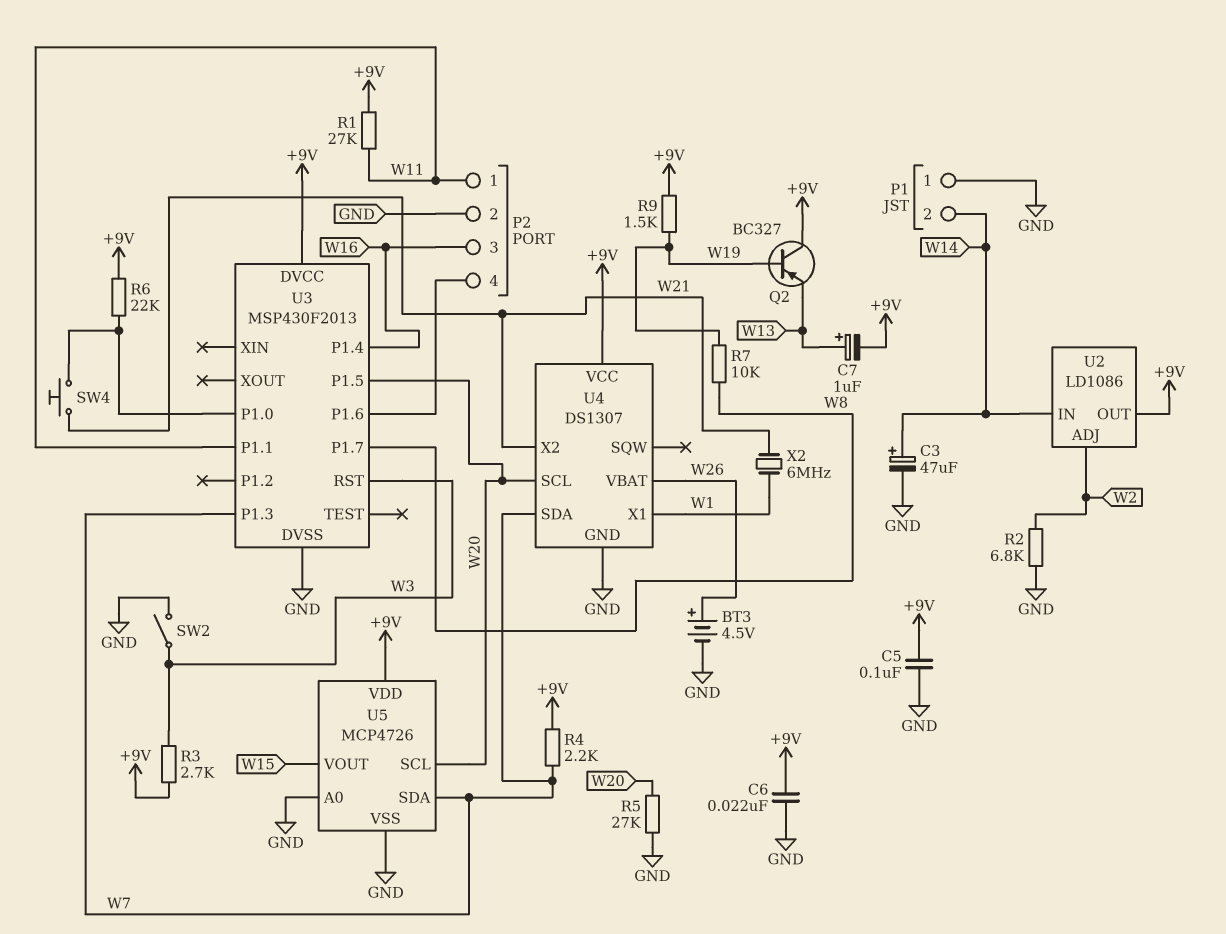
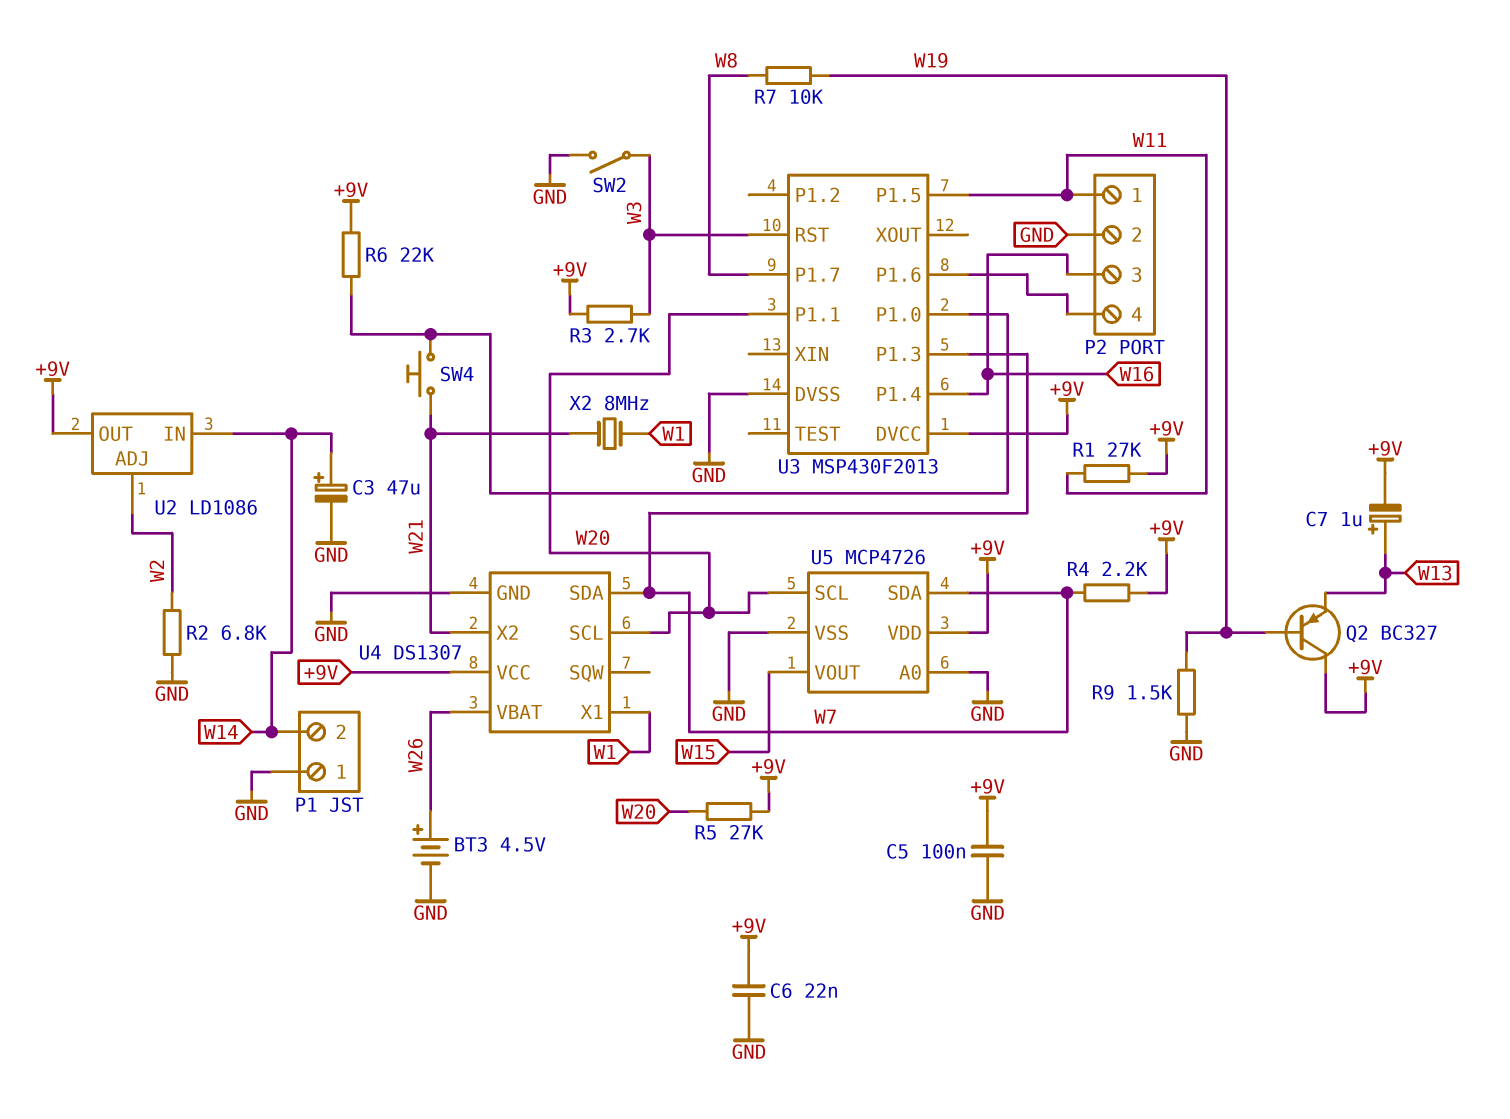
R5: 27k (GND, W20) -> 27k (+9V, W20)
R9: 1.5k (+9V, W19) -> 1.5k (GND, W19)
U3 pin P1.1: W11 -> W20
U3 pin P1.5: W20 -> W11
X2: 6MHz (W1, W21) -> 8MHz (W1, W21)

